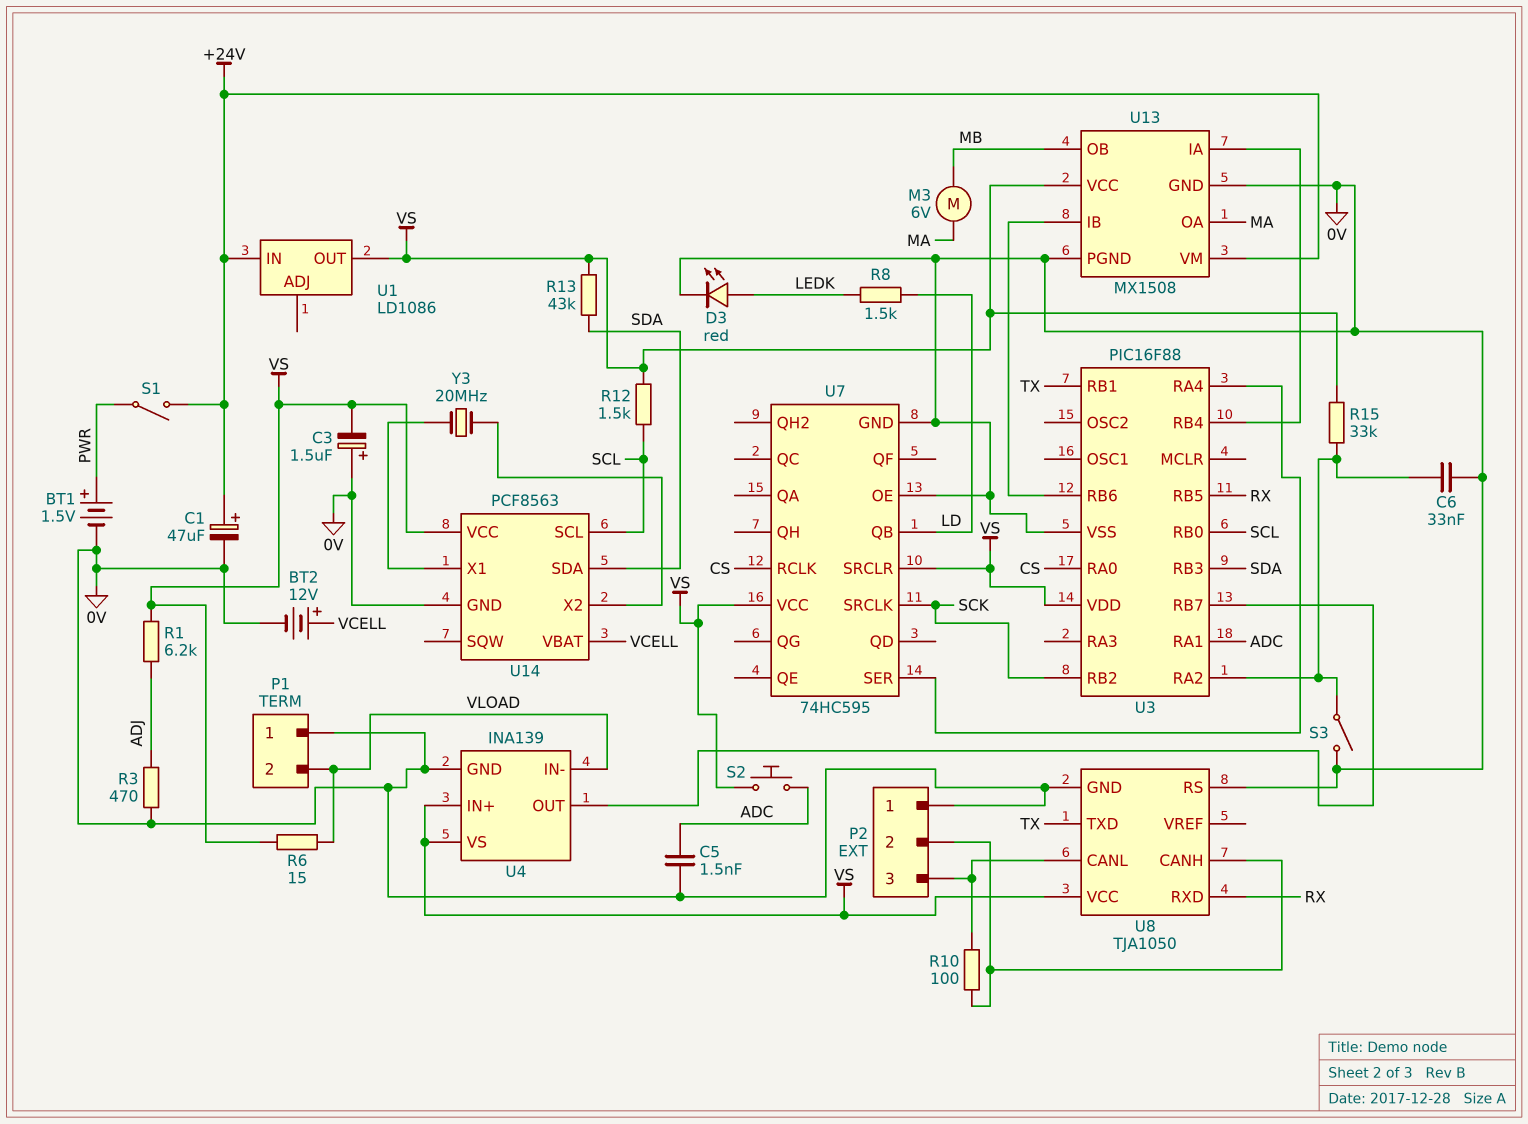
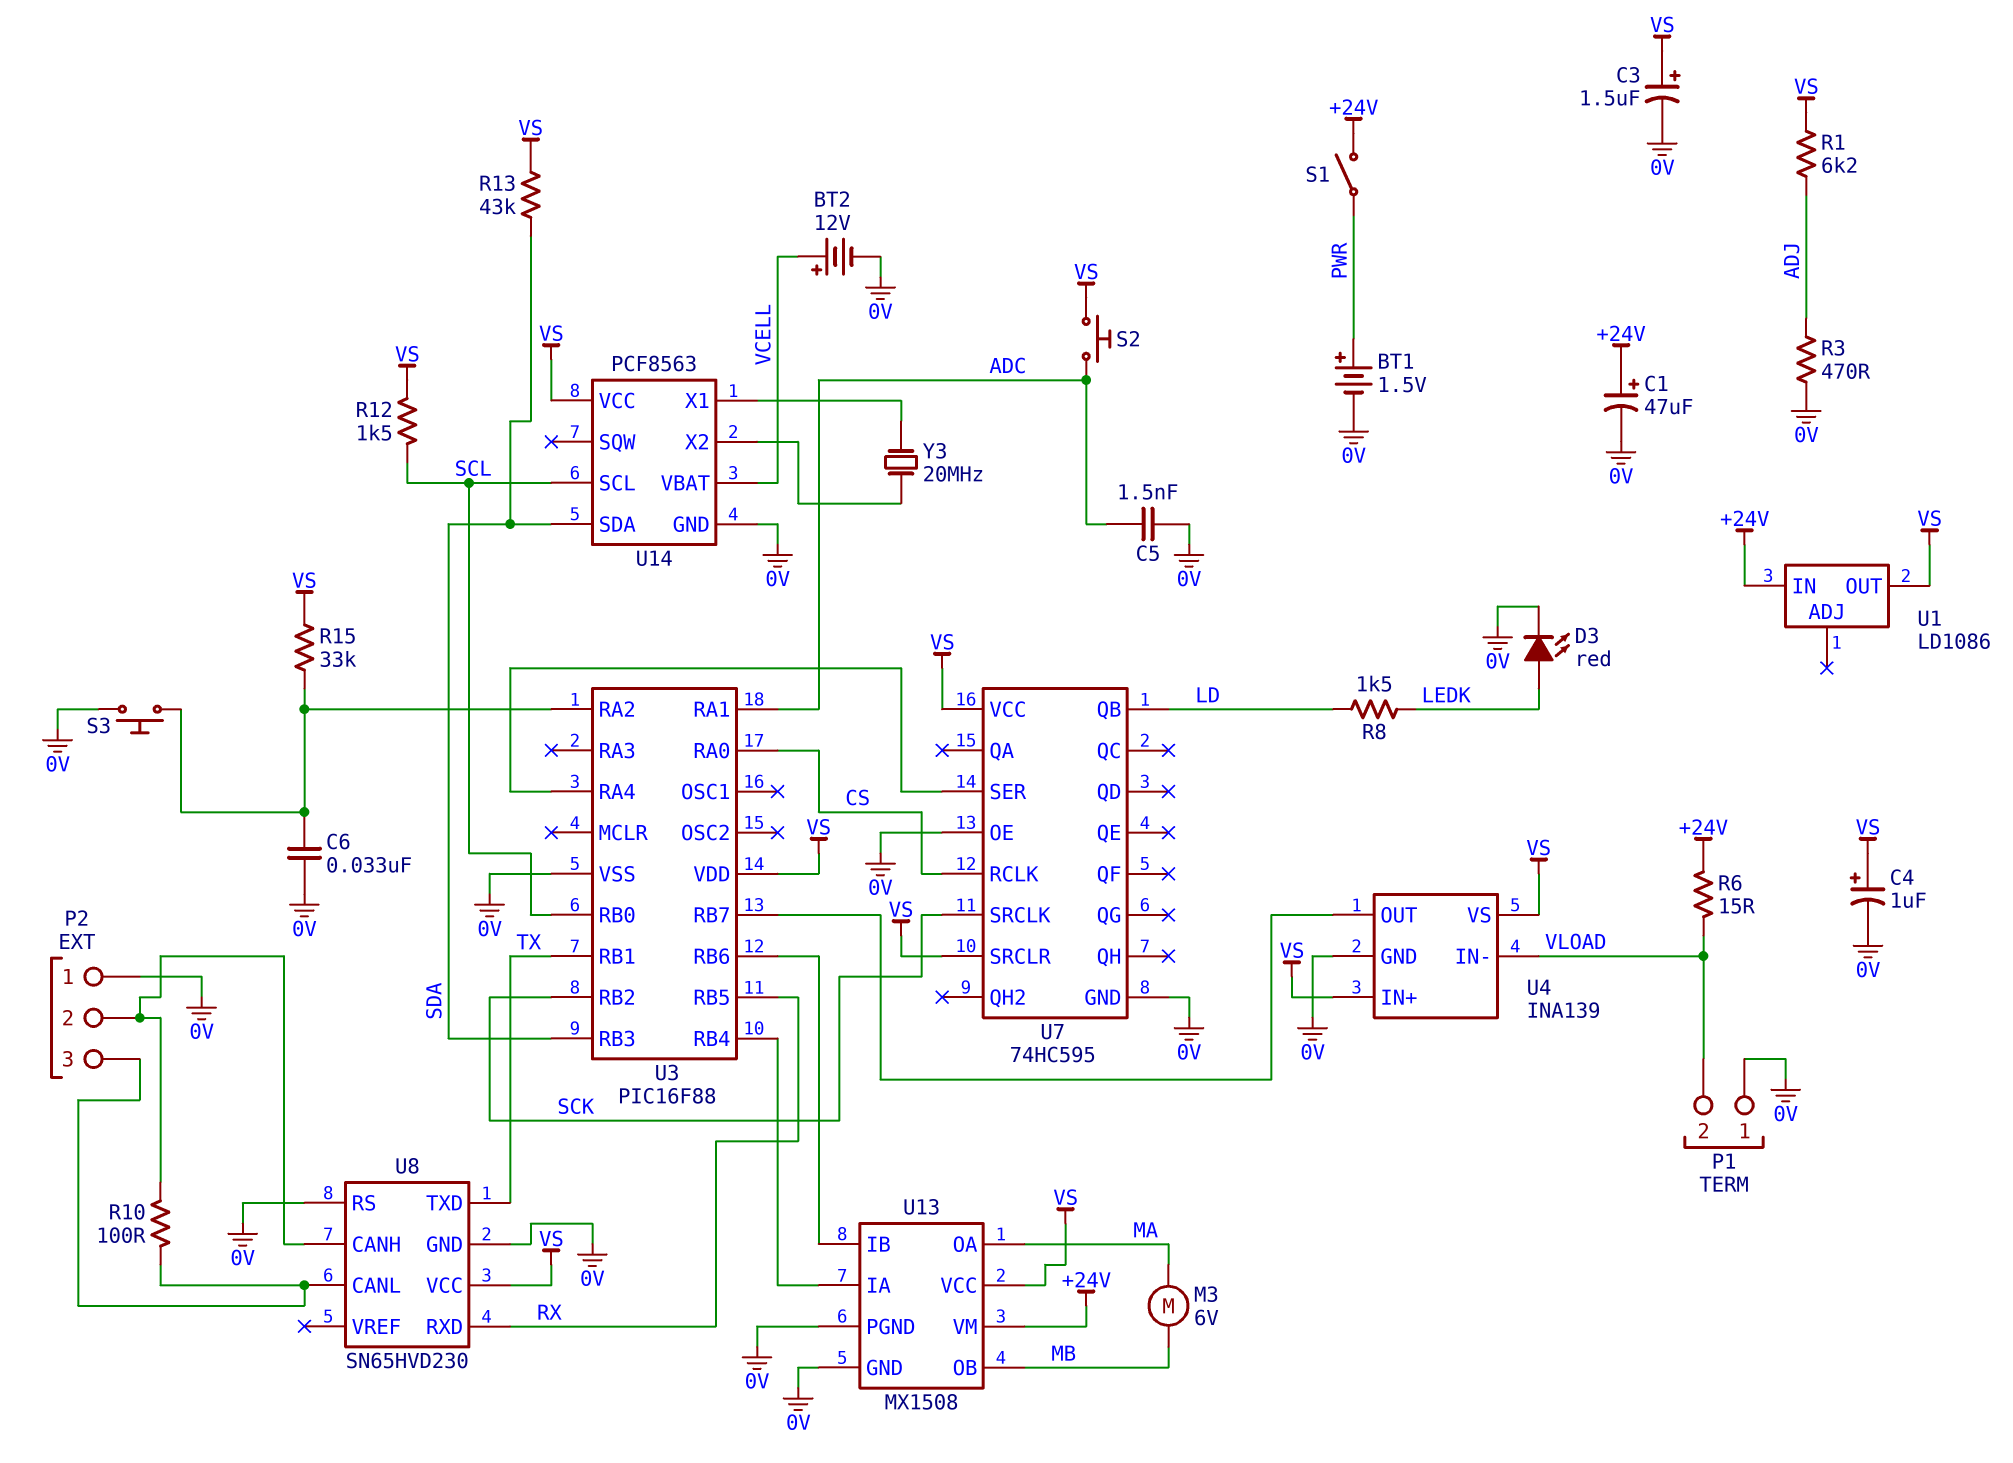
C3: 1.5uF (plus 0V, minus VS) -> 1.5uF (plus VS, minus 0V)
C4: none -> 1uF (plus VS, minus 0V)
R6: 15 (VLOAD, VS) -> 15 (+24V, VLOAD)
S3: switch (0V, U3/RA2) -> button (0V, U3/RA2)
U8: TJA1050 -> SN65HVD230

